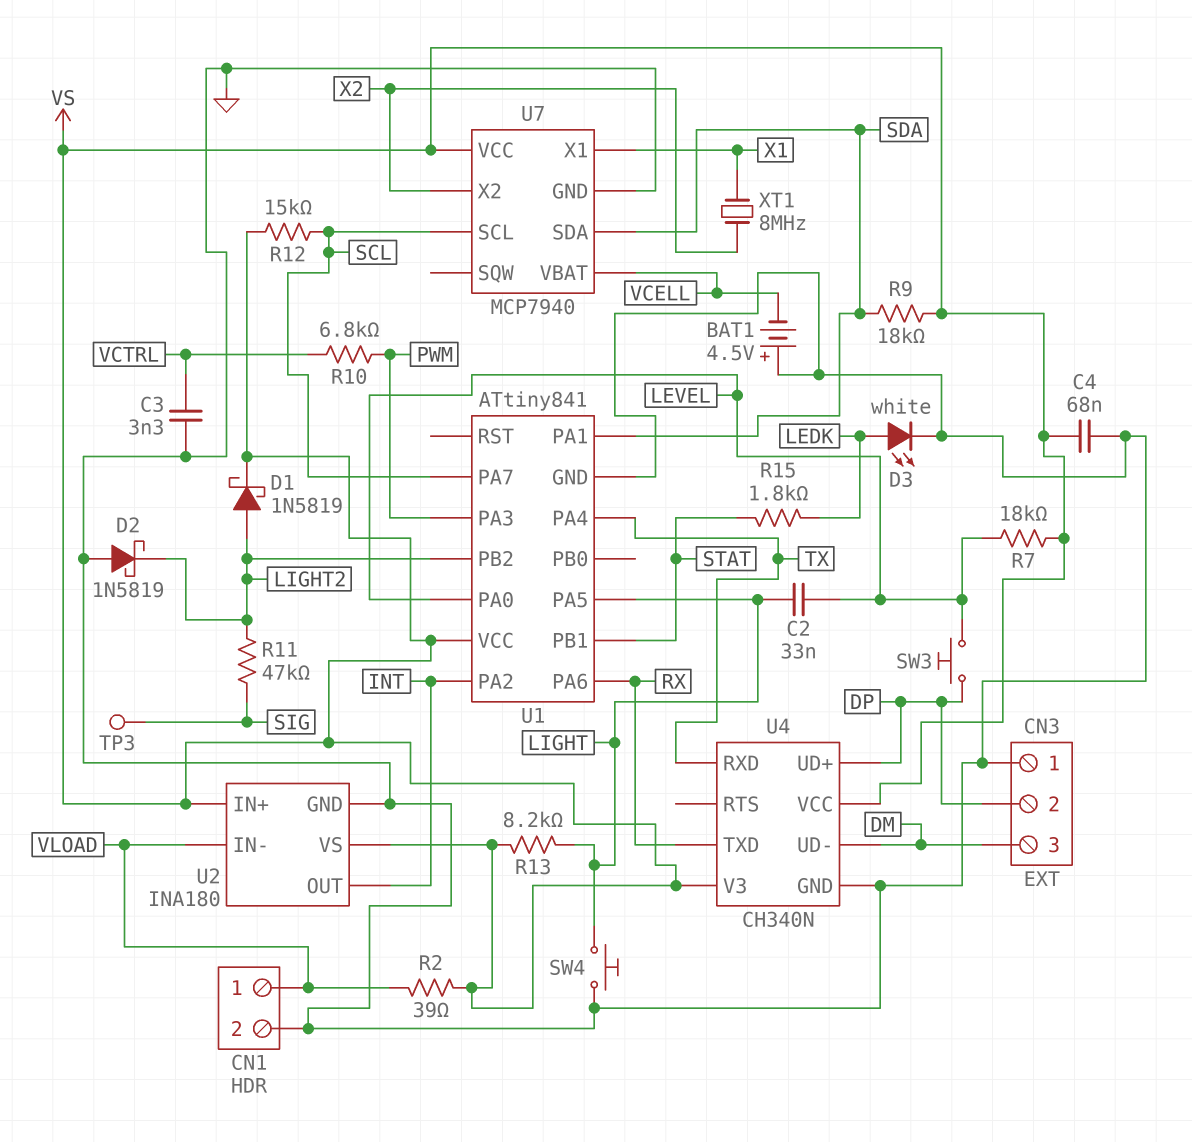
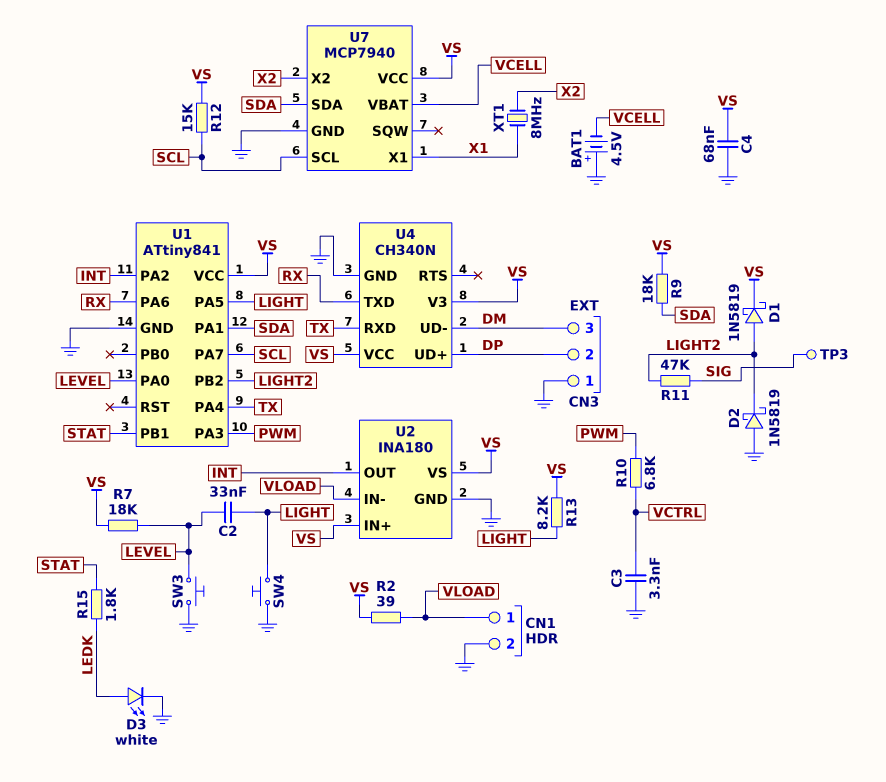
SW3: button (DP, LEVEL) -> button (GND, LEVEL)

